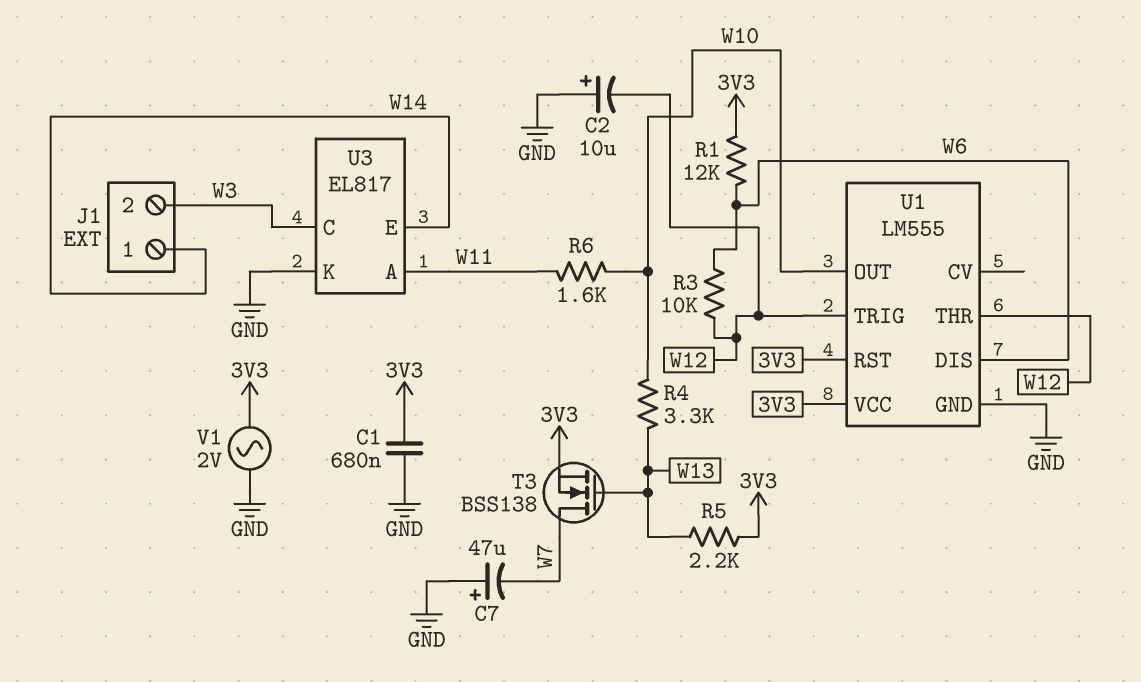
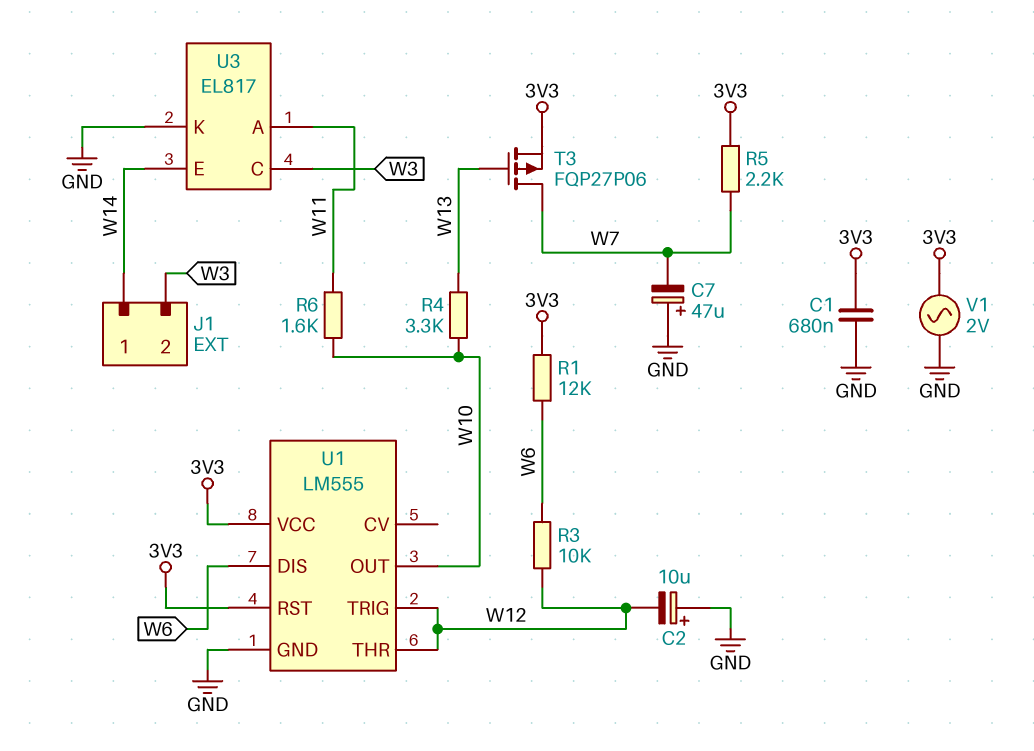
R5: 2.2k (3V3, W13) -> 2.2k (3V3, W7)
T3: NMOS BSS138 (G W13, D W7, S 3V3) -> PMOS FQP27P06 (G W13, D W7, S 3V3)

